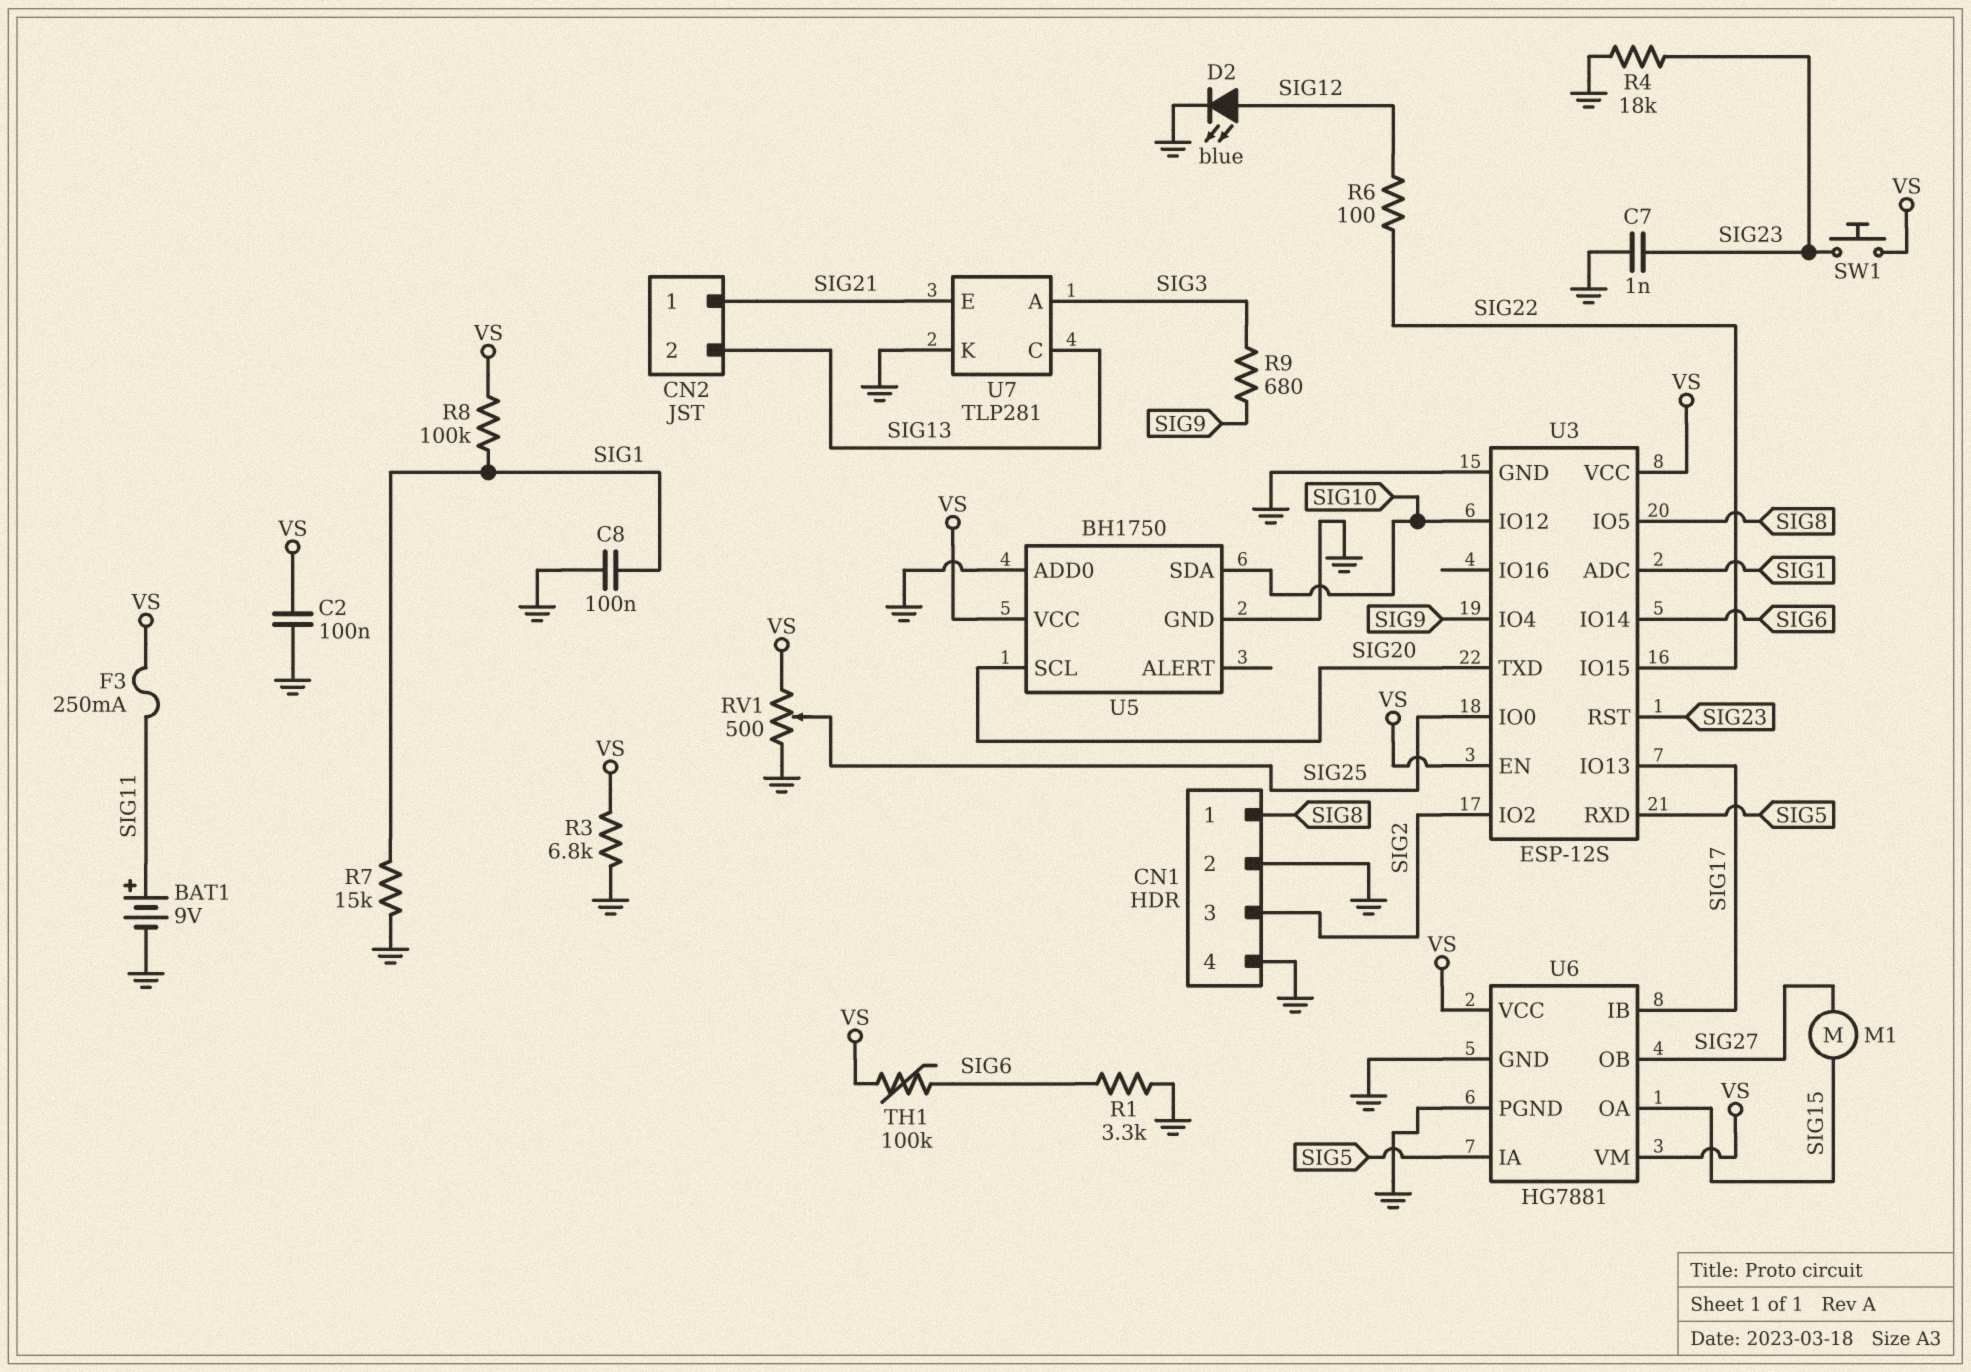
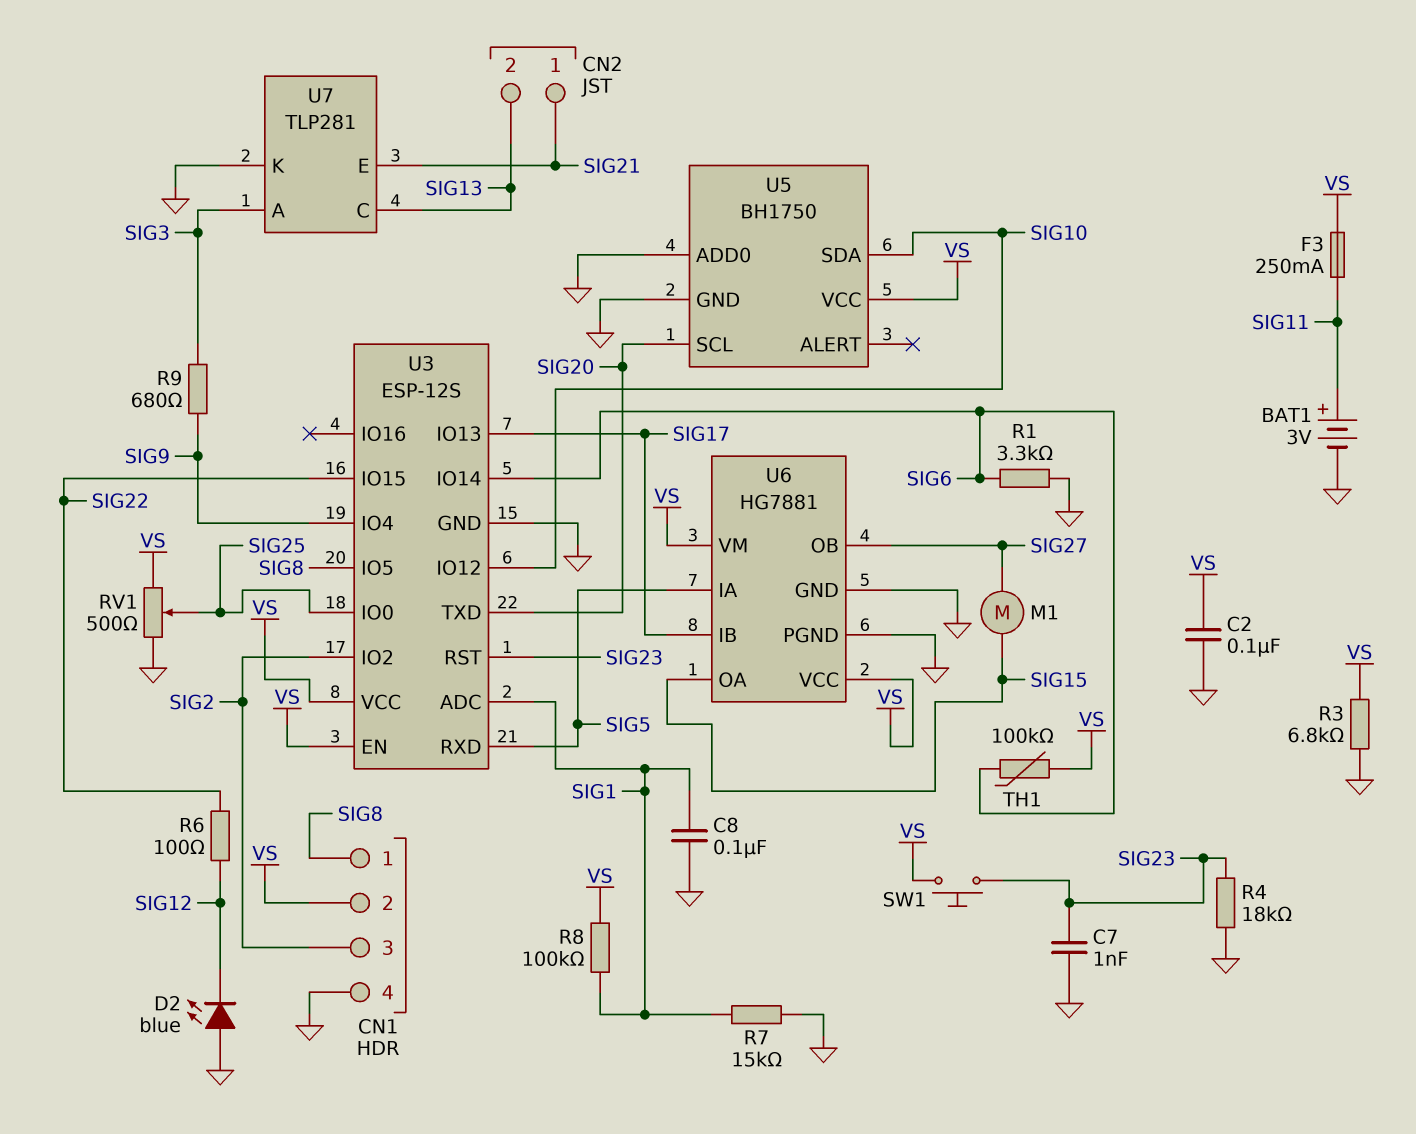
BAT1: 9V (plus SIG11, minus GND) -> 3V (plus SIG11, minus GND)
CN1 pin 2: GND -> VS
D2: LED blue (A SIG12, K GND) -> LED blue (A GND, K SIG12)

